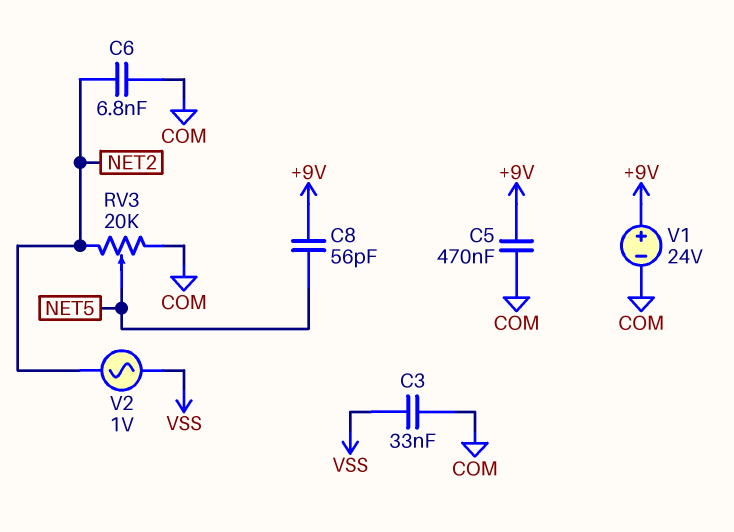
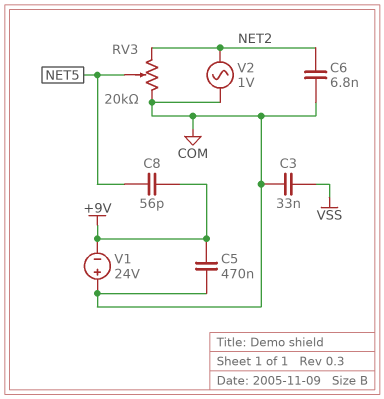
V1: 24V (plus +9V, minus COM) -> 24V (plus COM, minus +9V)
V2: AC 1V (NET2, VSS) -> AC 1V (COM, NET2)

